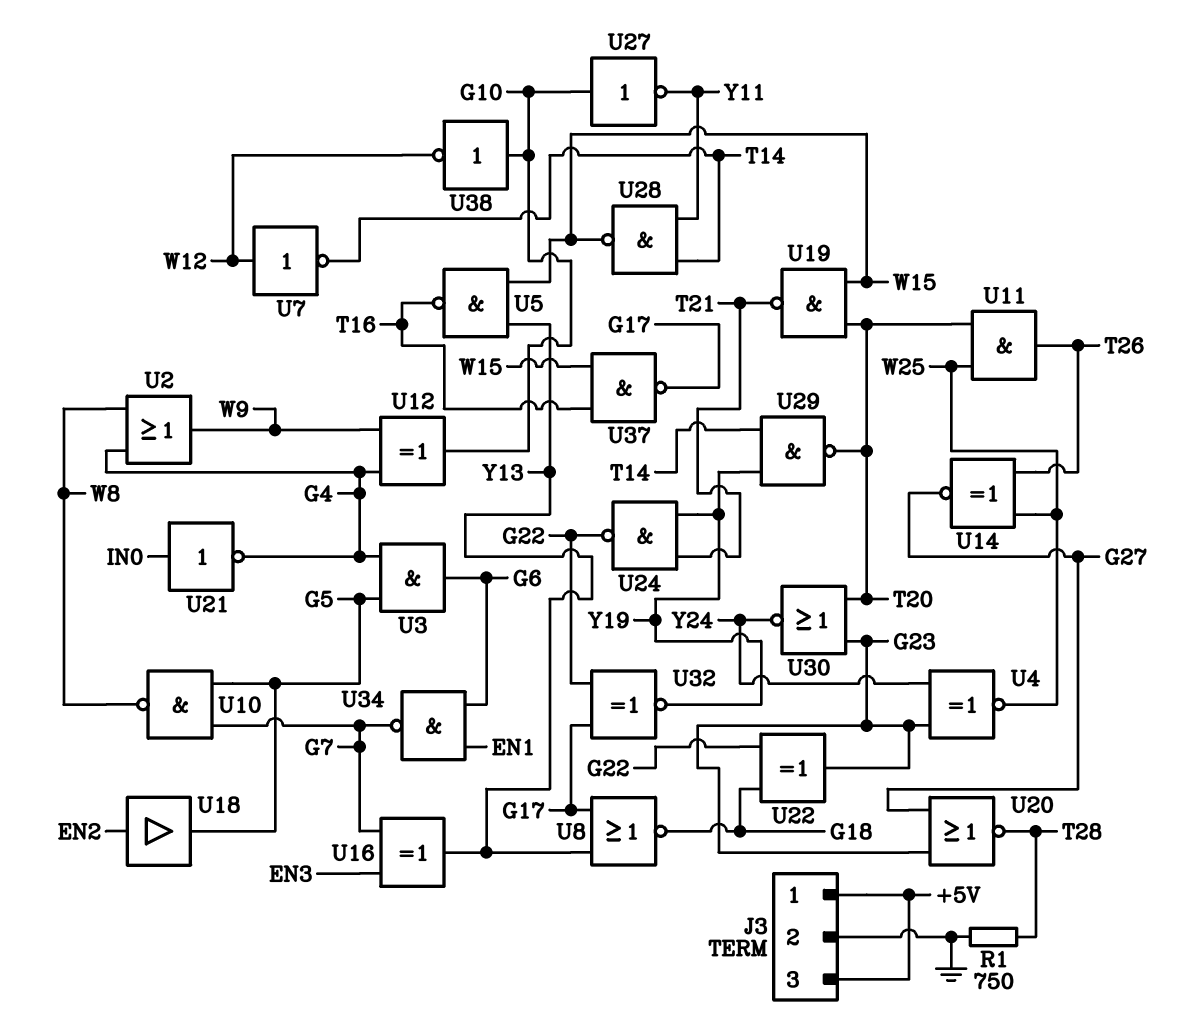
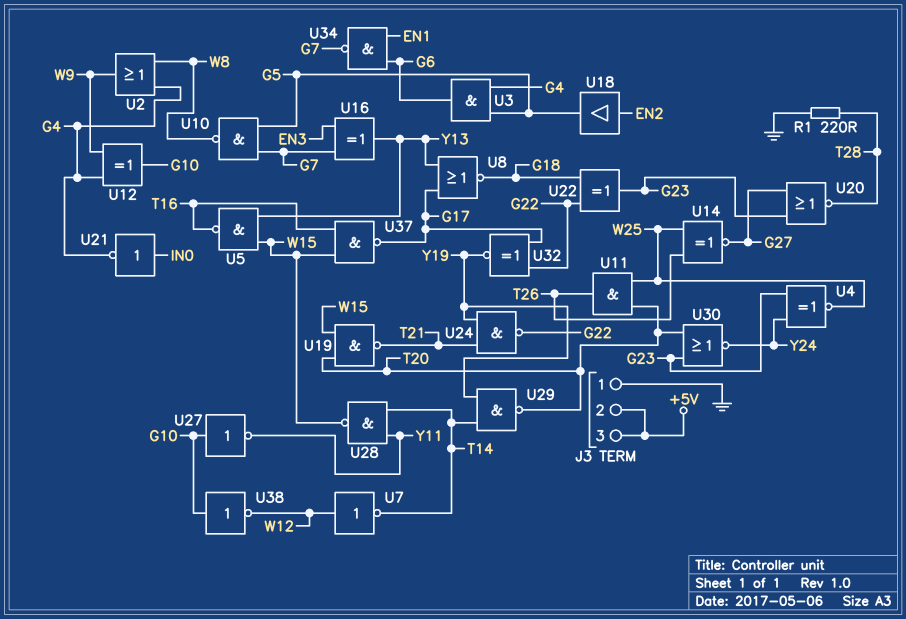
J3 pin 1: +5V -> GND
J3 pin 2: GND -> +5V
R1: 750 (GND, T28) -> 220 (GND, T28)

